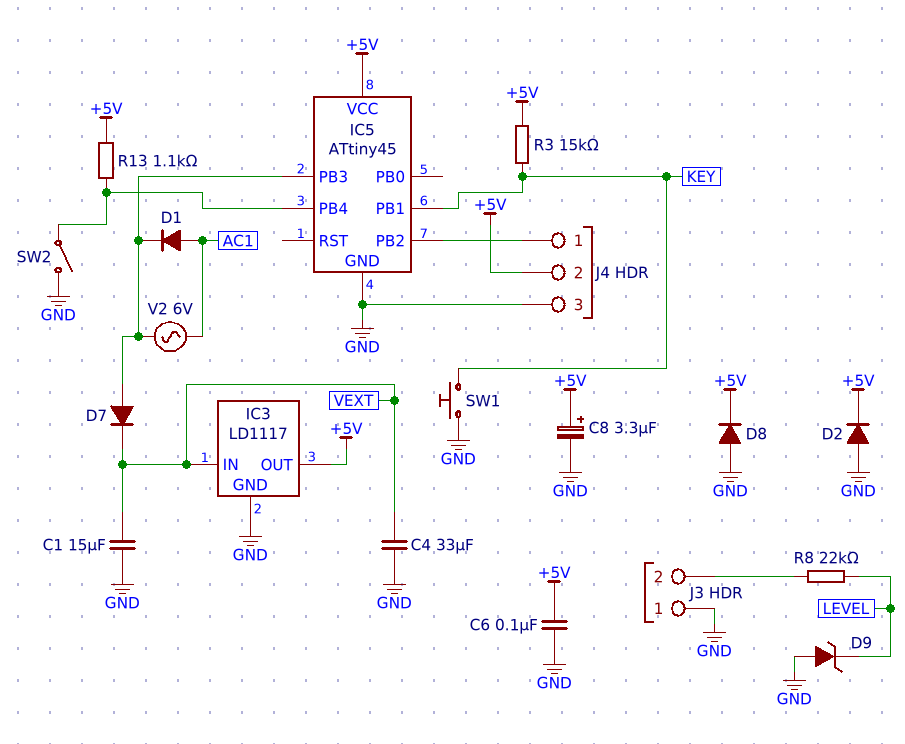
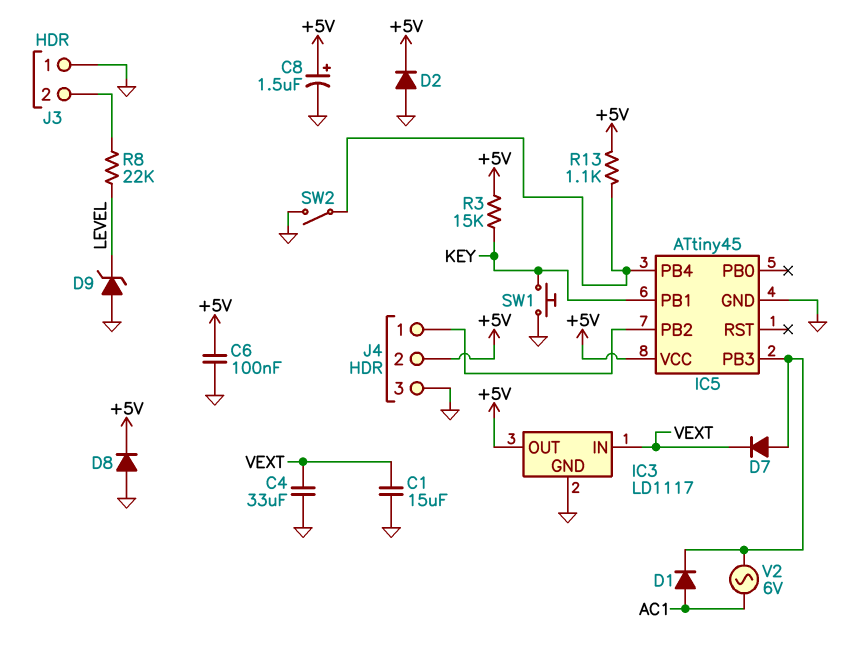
C8: 3.3uF (plus +5V, minus GND) -> 1.5uF (plus +5V, minus GND)

